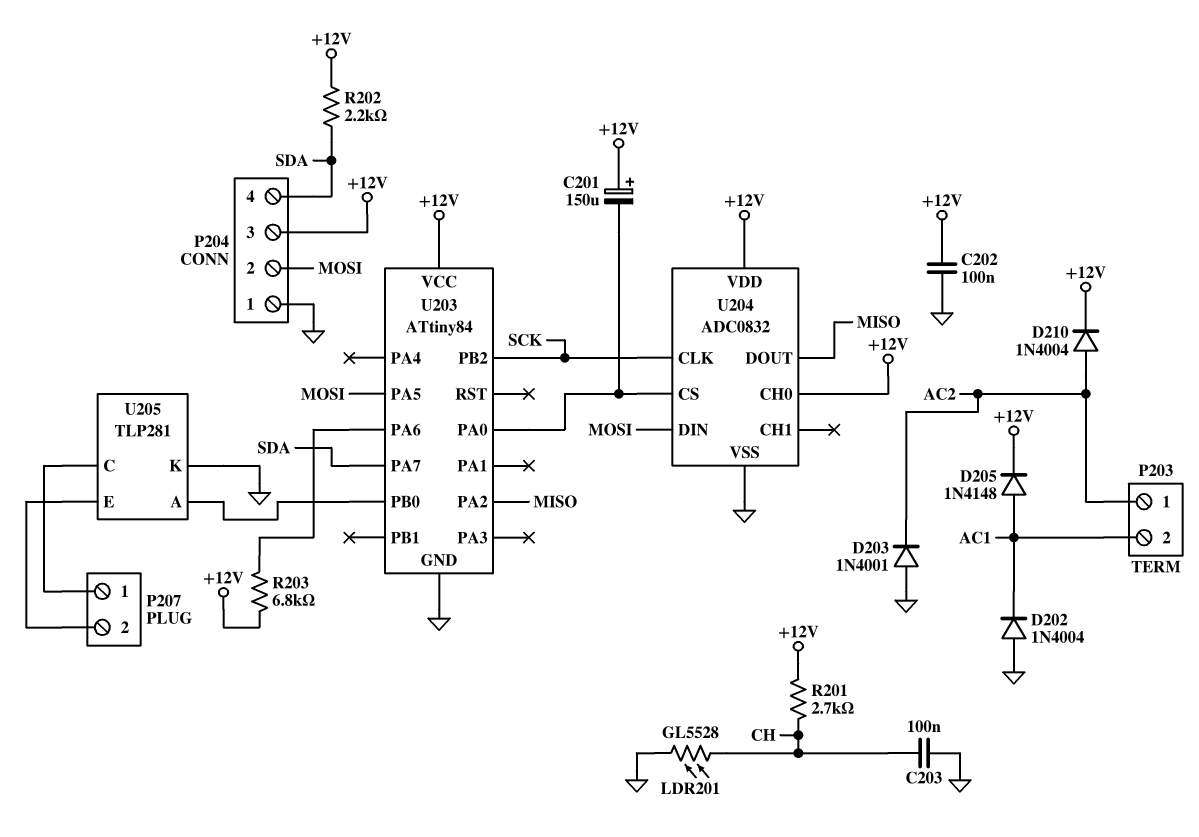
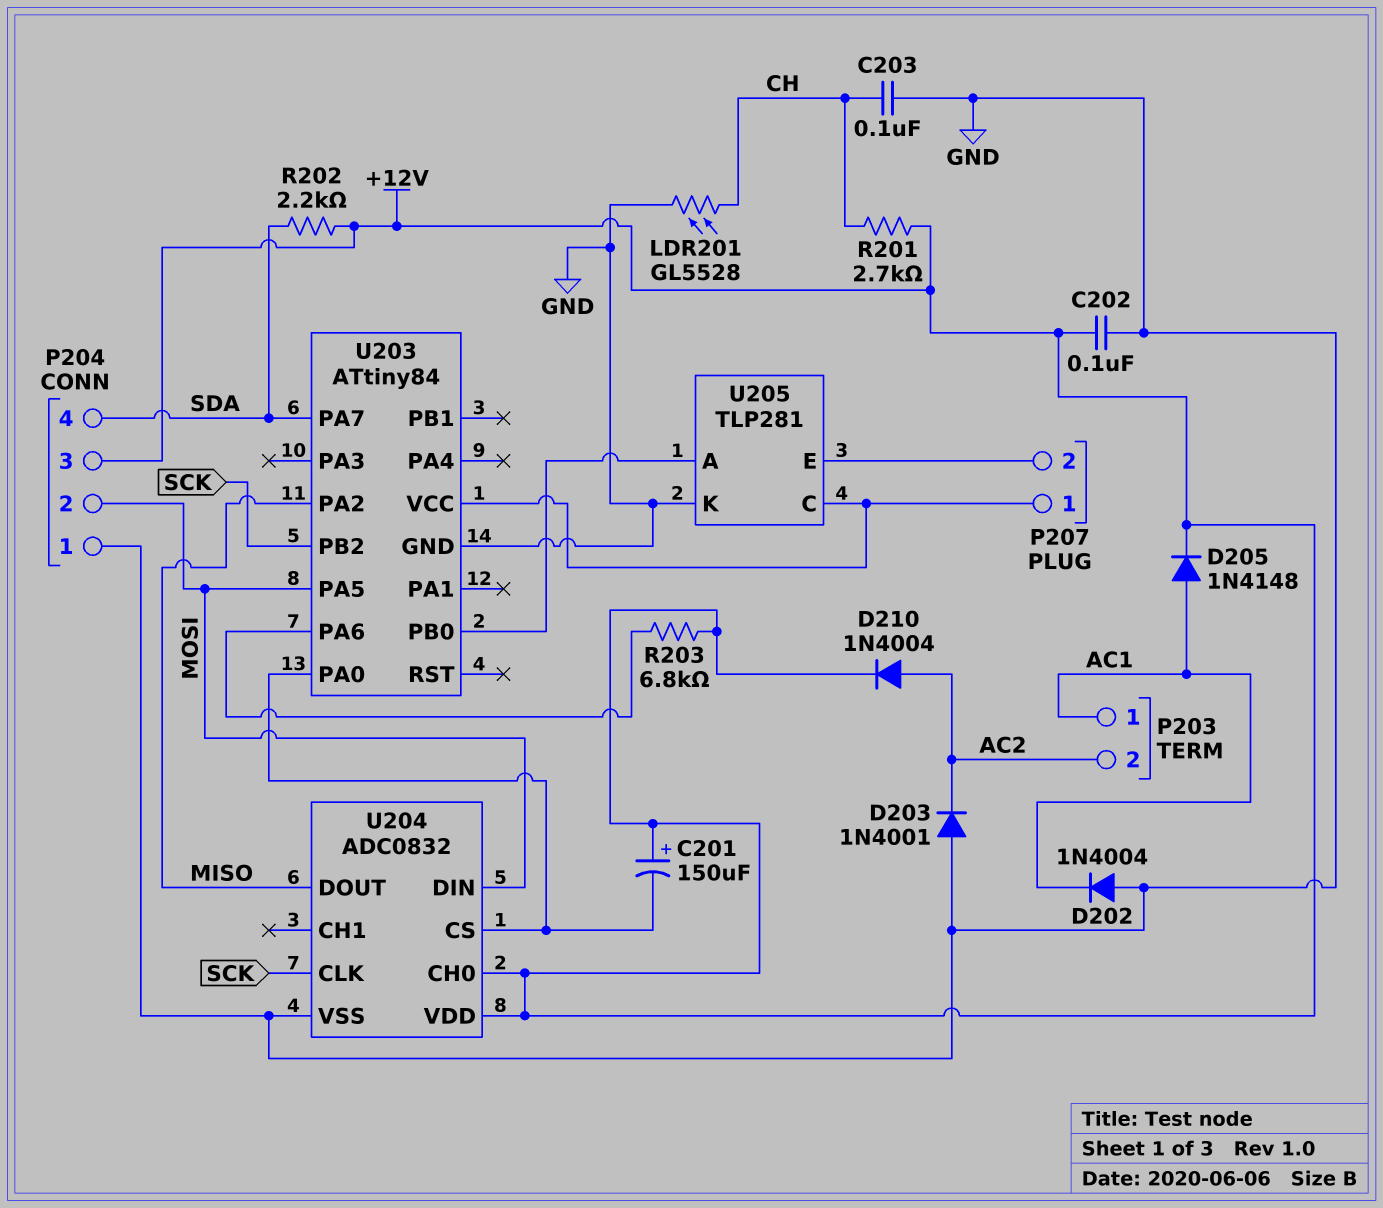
P203 pin 1: AC2 -> AC1
P203 pin 2: AC1 -> AC2
U203 pin VCC: +12V -> P207/1

